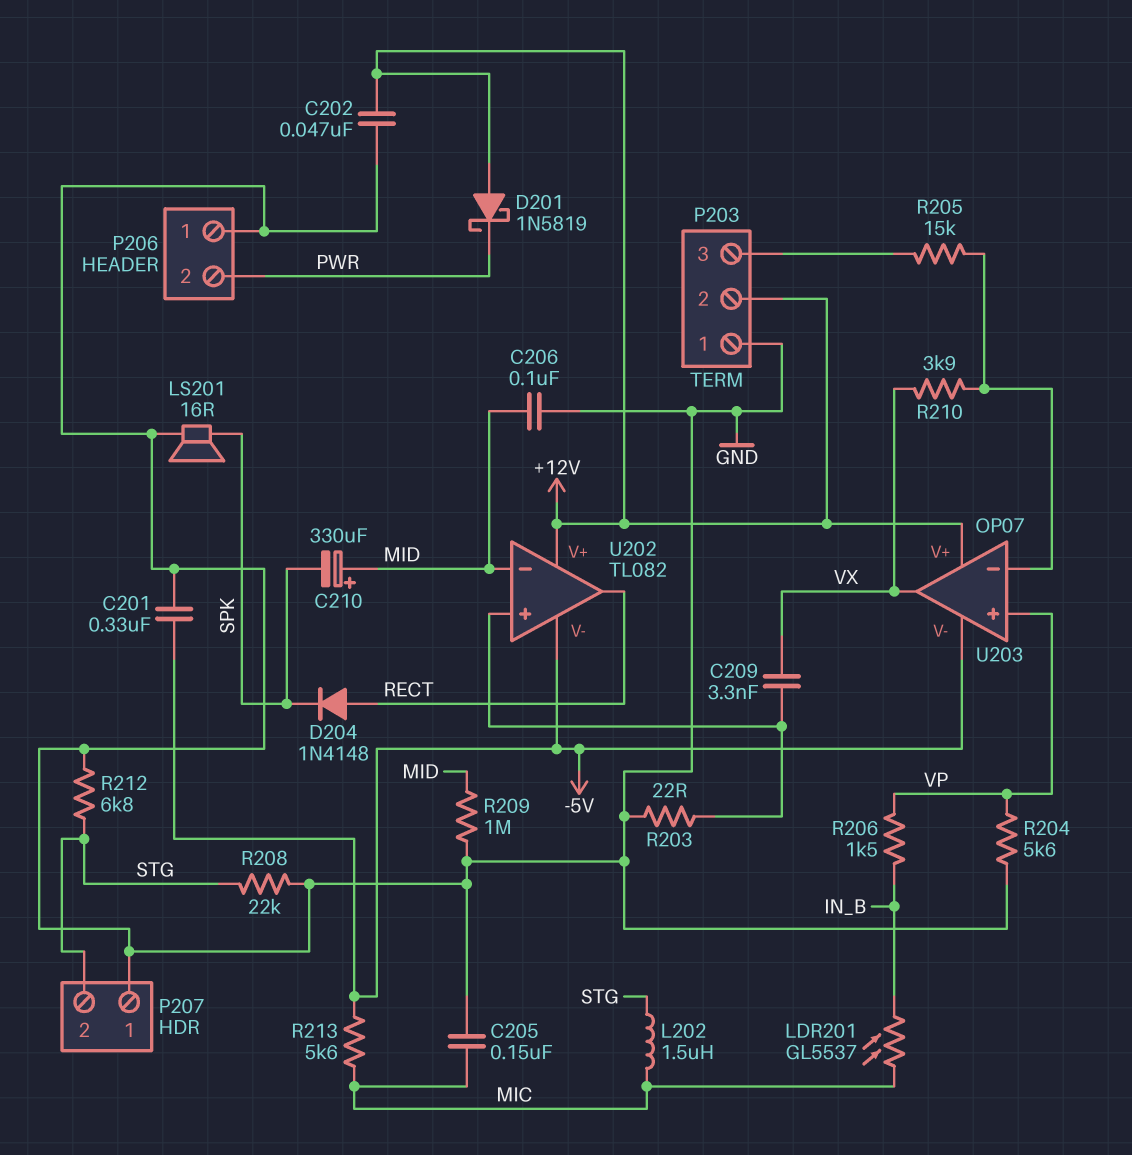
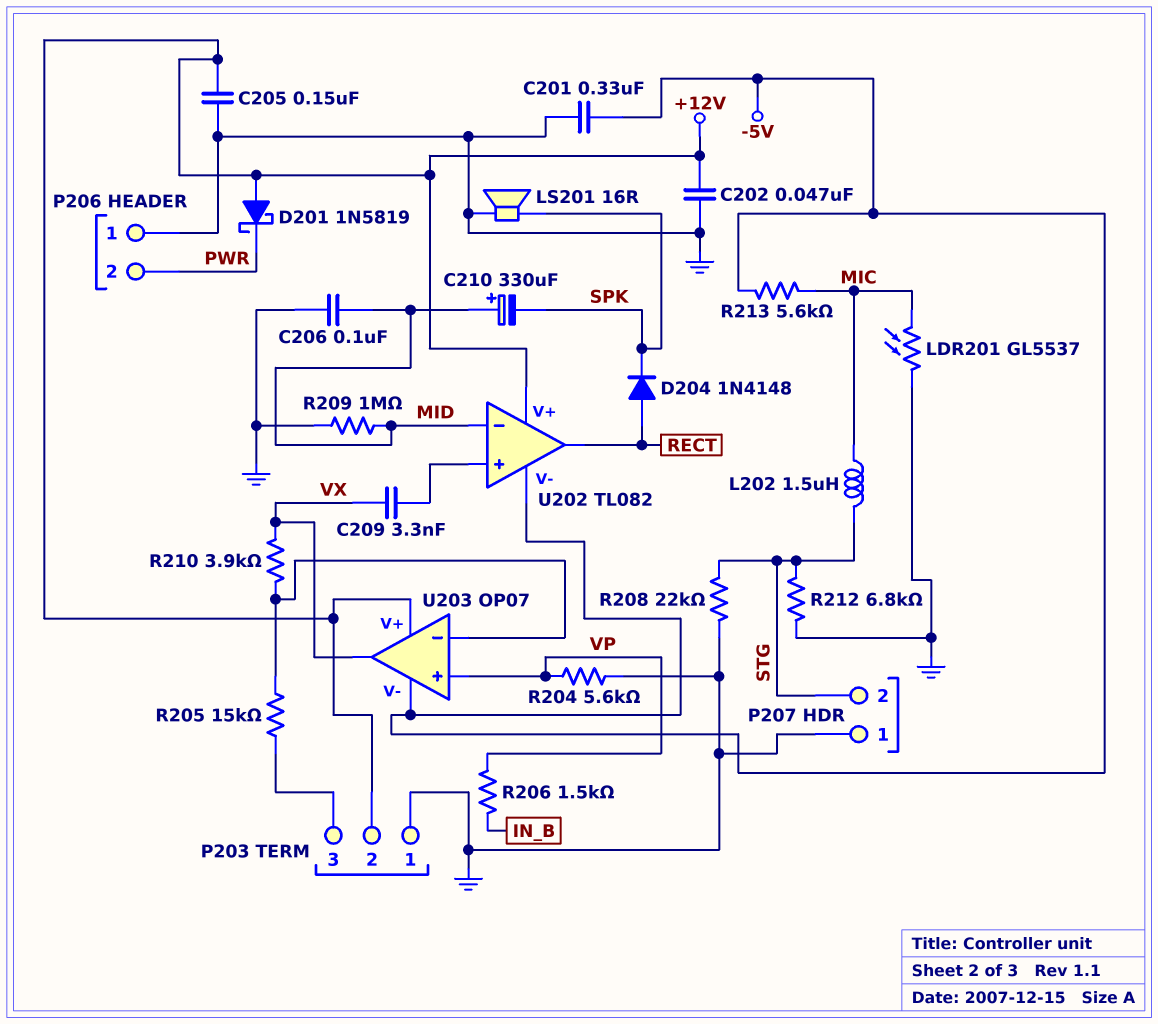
C205: 150nF (GND, MIC) -> 150nF (+12V, GND)
LDR201: GL5537 (IN_B, MIC) -> GL5537 (GND, MIC)
R203: 22 (GND, U202/in+) -> none

